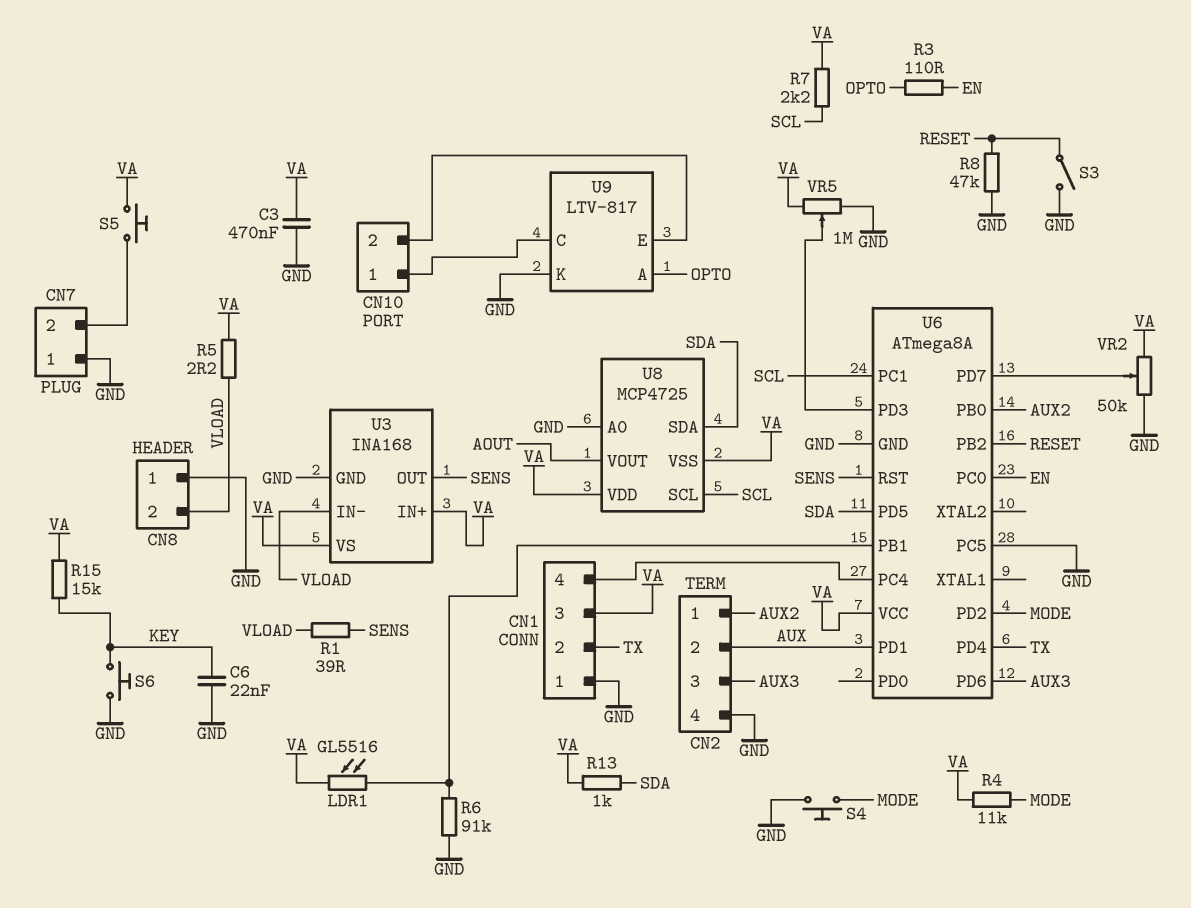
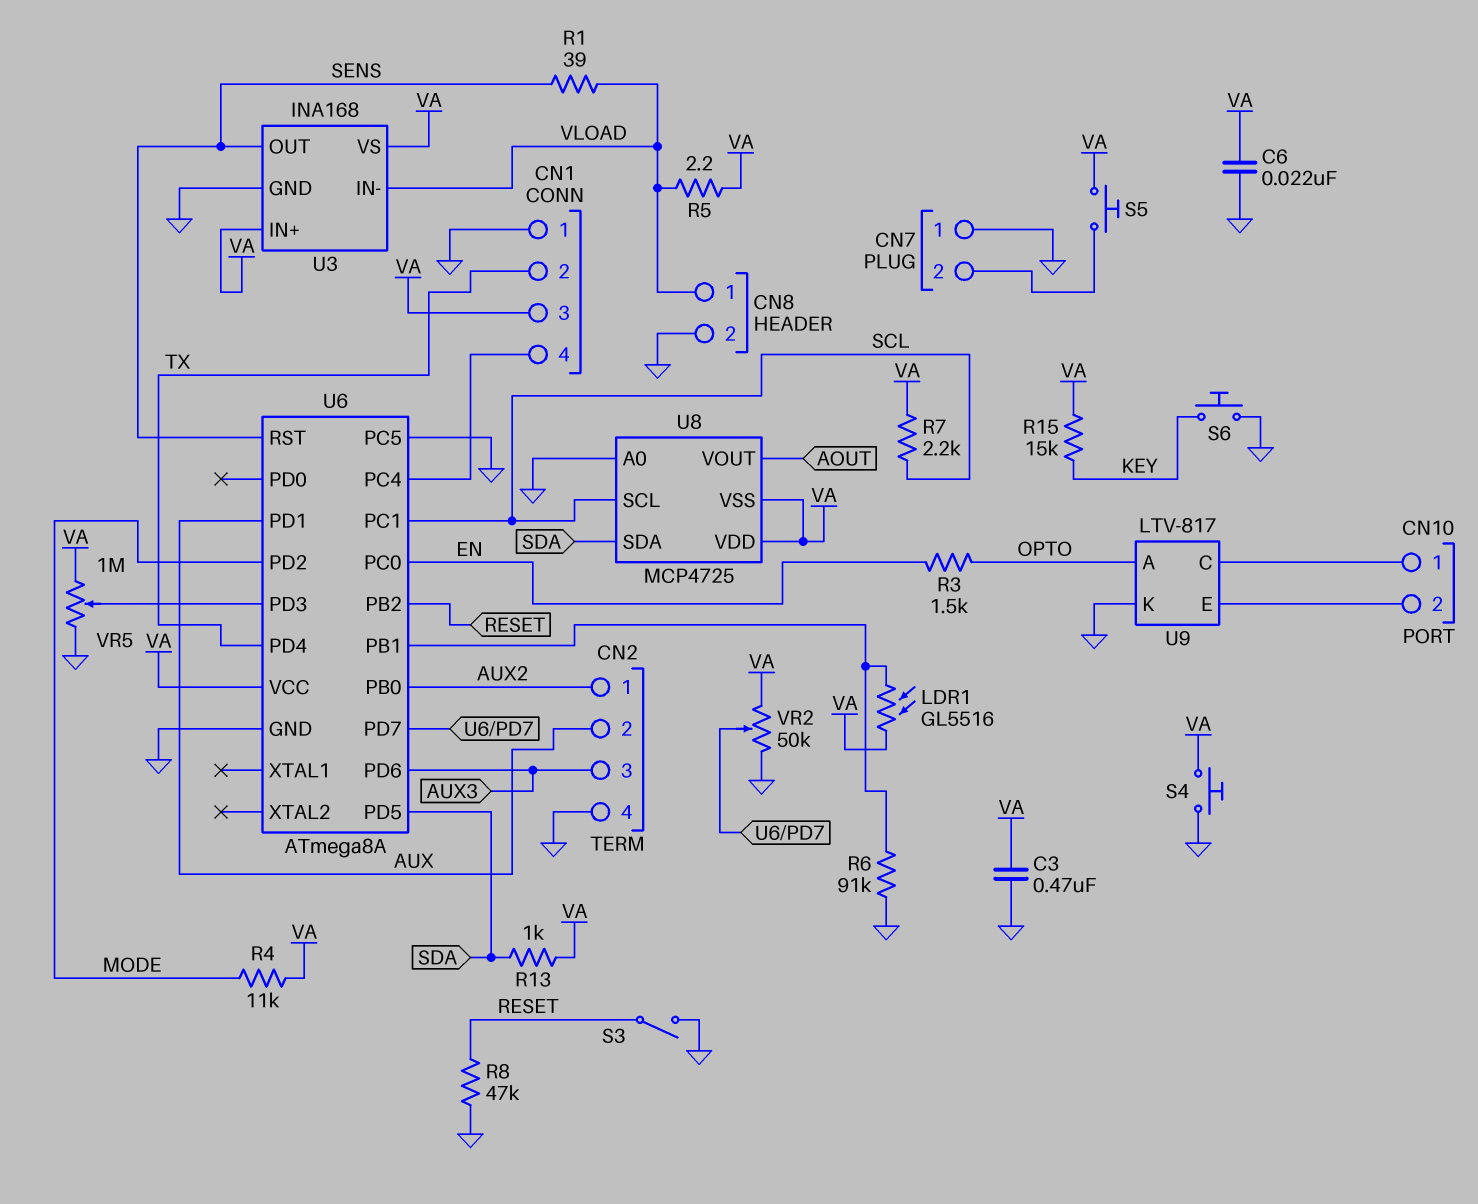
C6: 22nF (GND, KEY) -> 22nF (GND, VA)
CN8 pin 1: GND -> VLOAD
CN8 pin 2: VLOAD -> GND
R3: 110 (EN, OPTO) -> 1.5k (EN, OPTO)
S4: button (GND, MODE) -> button (GND, VA)

